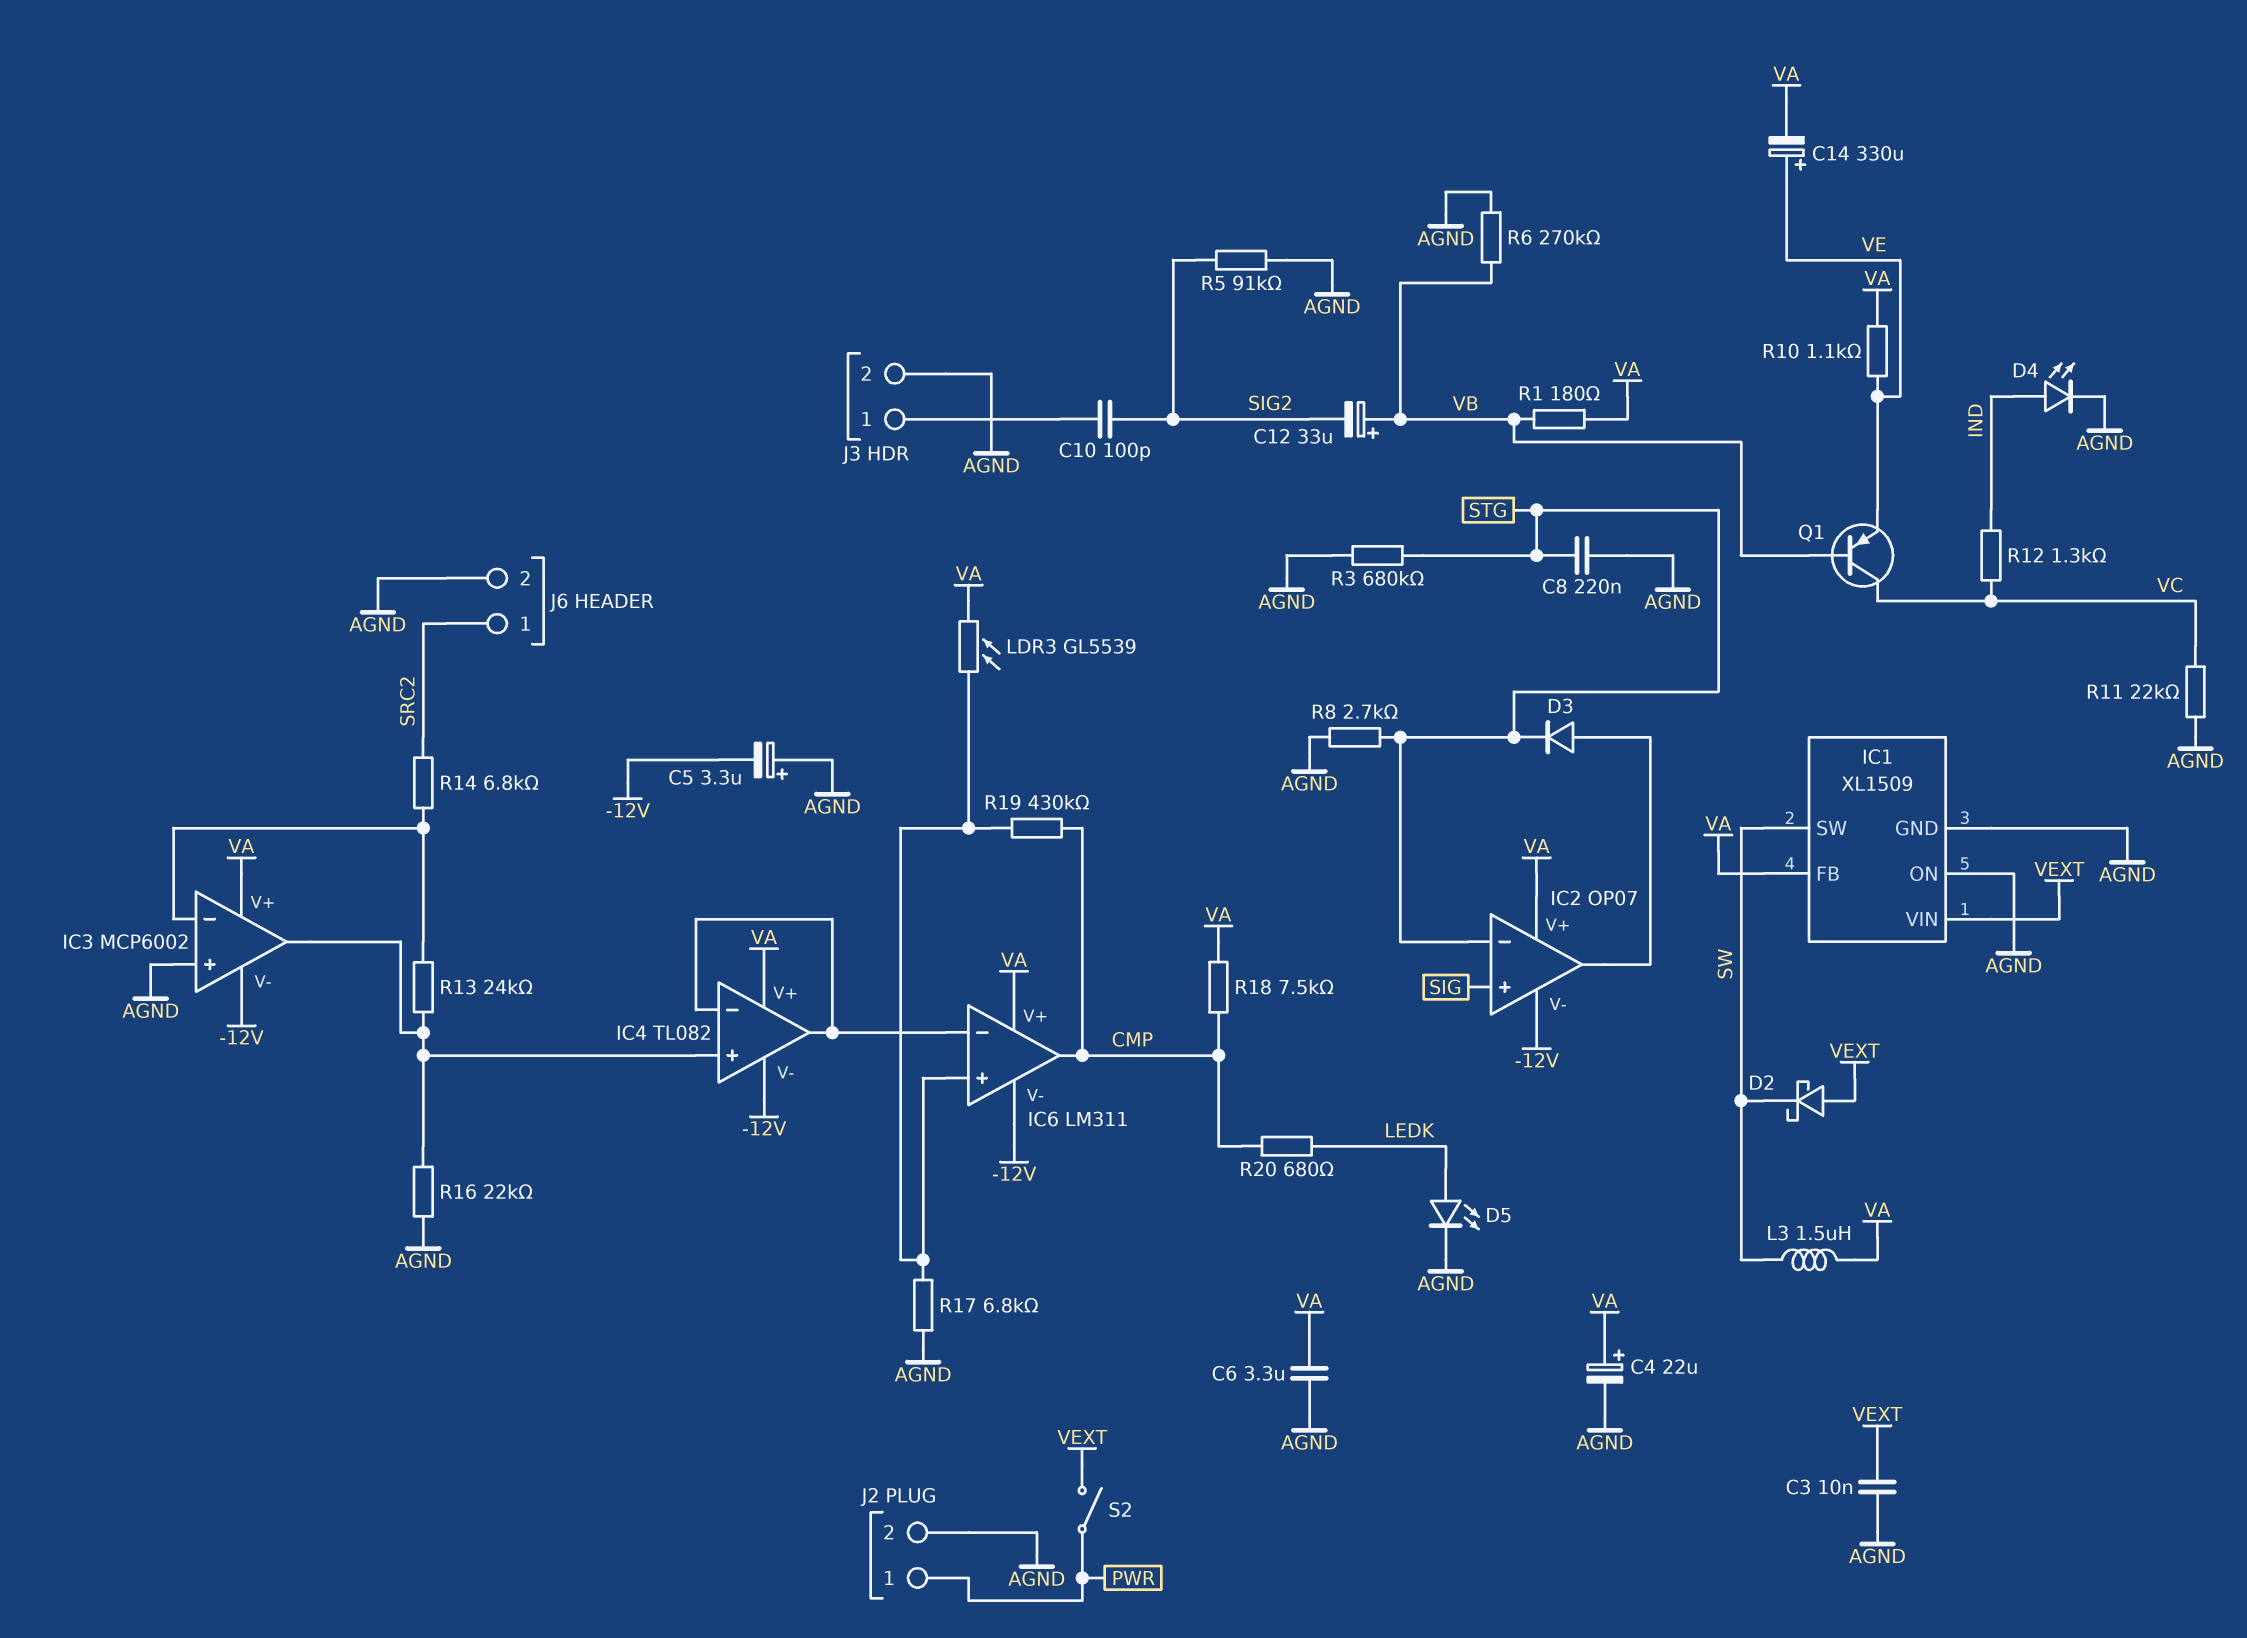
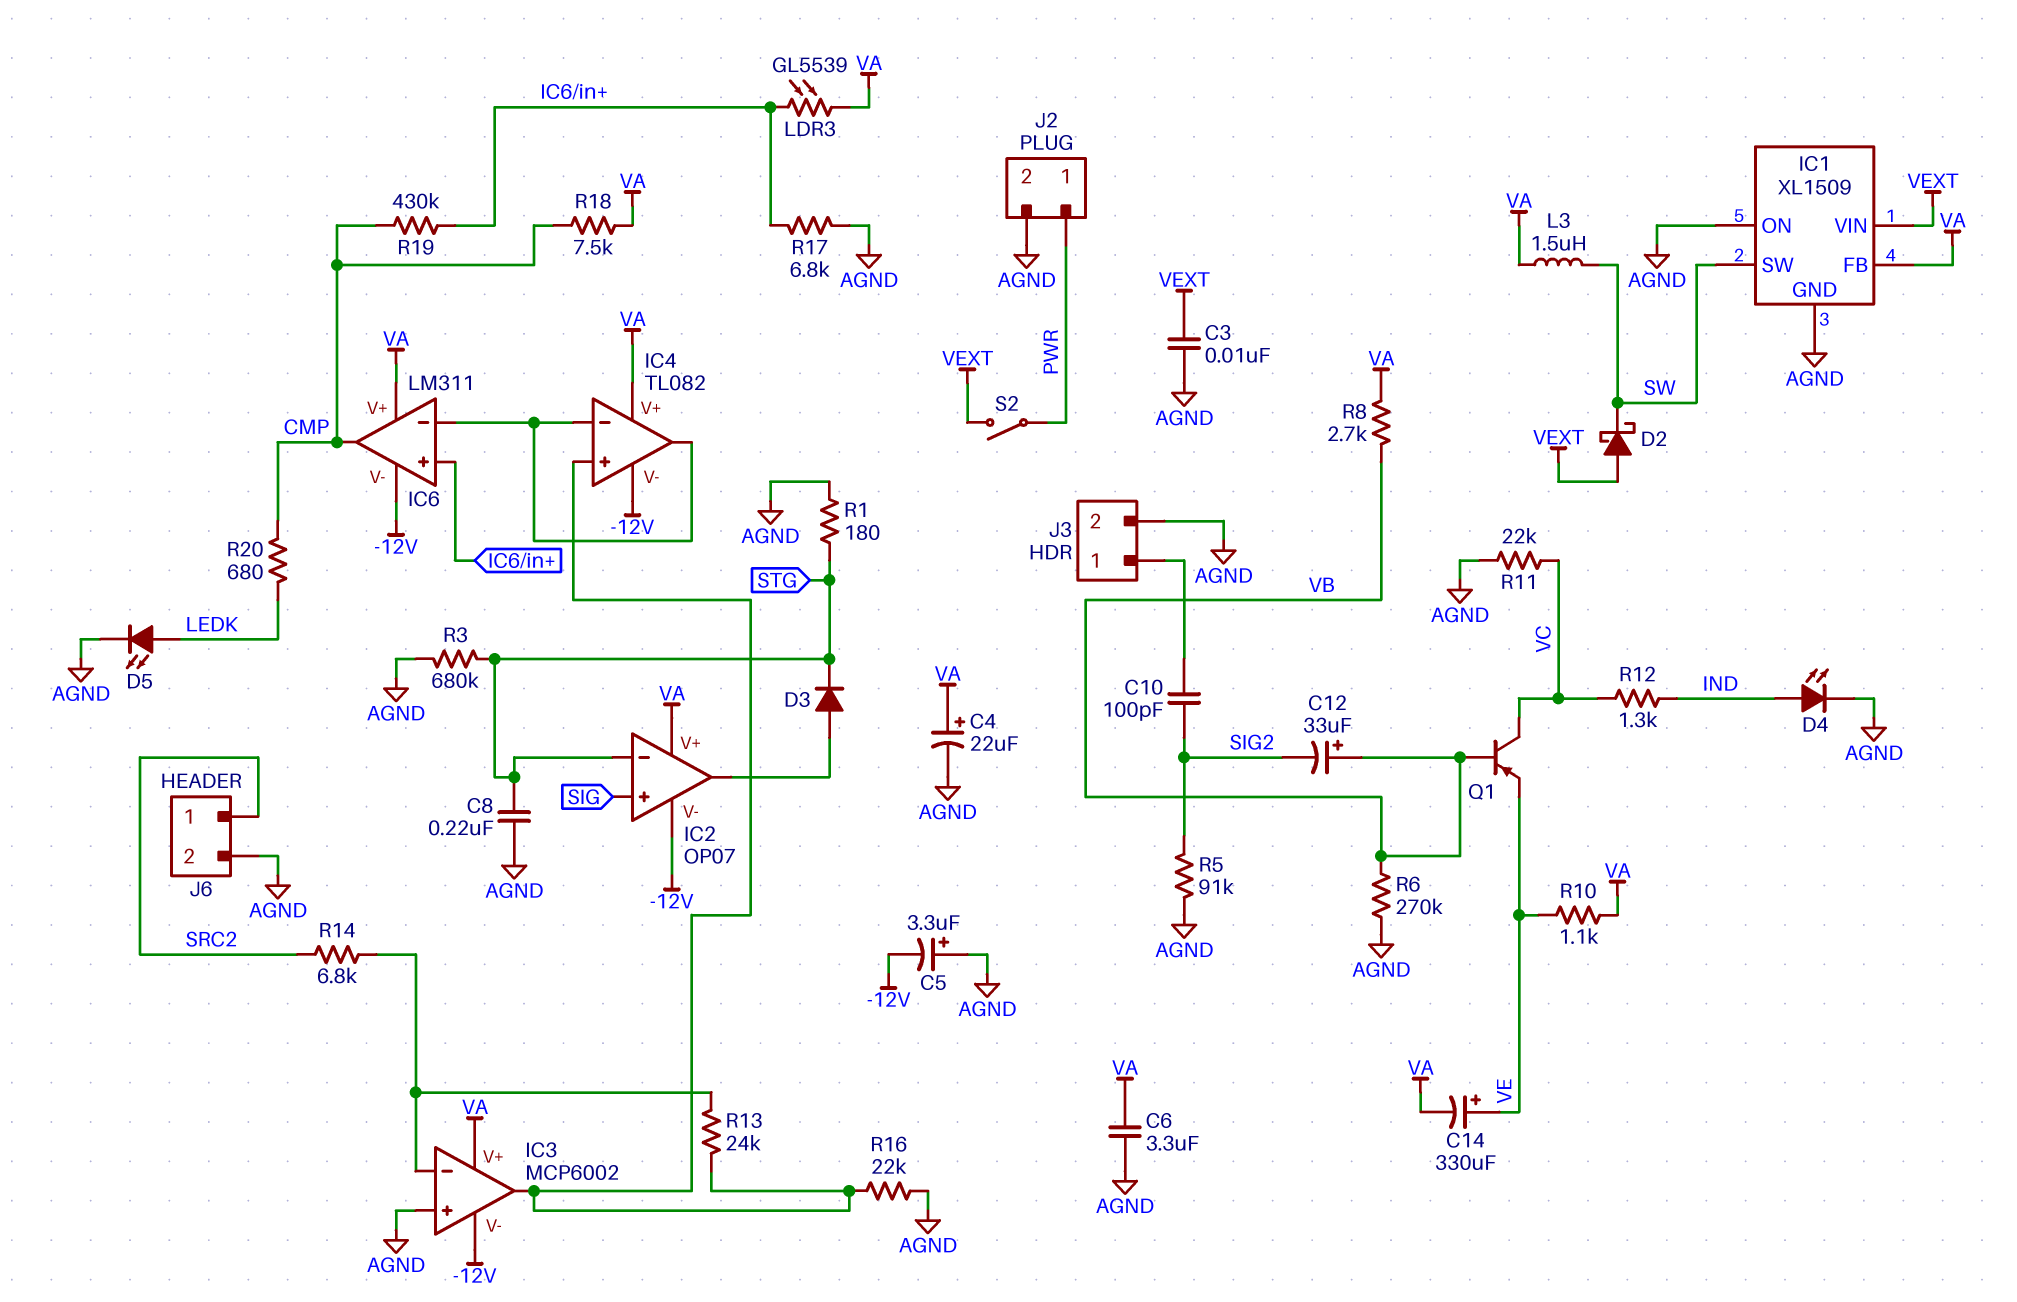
R1: 180 (VA, VB) -> 180 (AGND, STG)
R8: 2.7k (AGND, STG) -> 2.7k (VA, VB)

